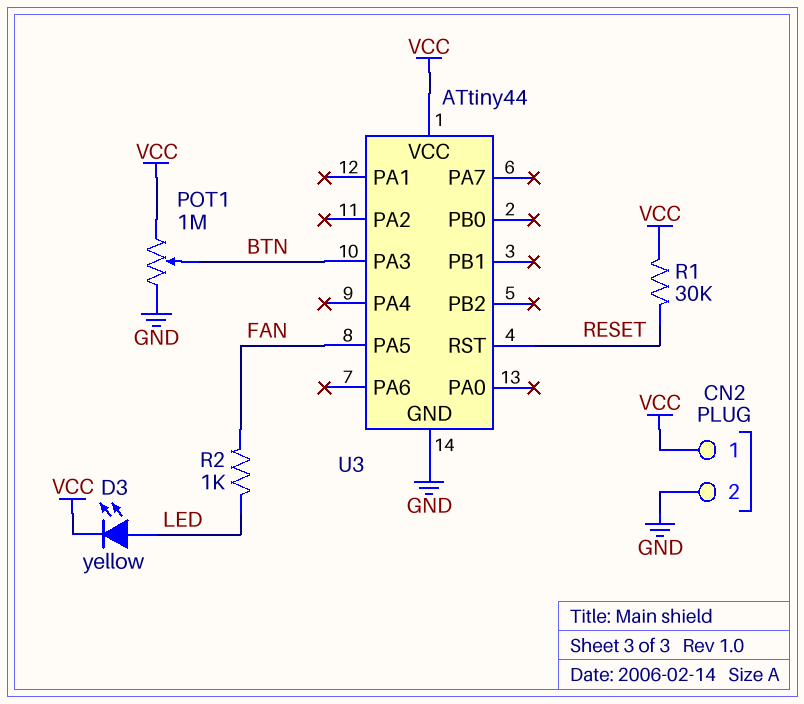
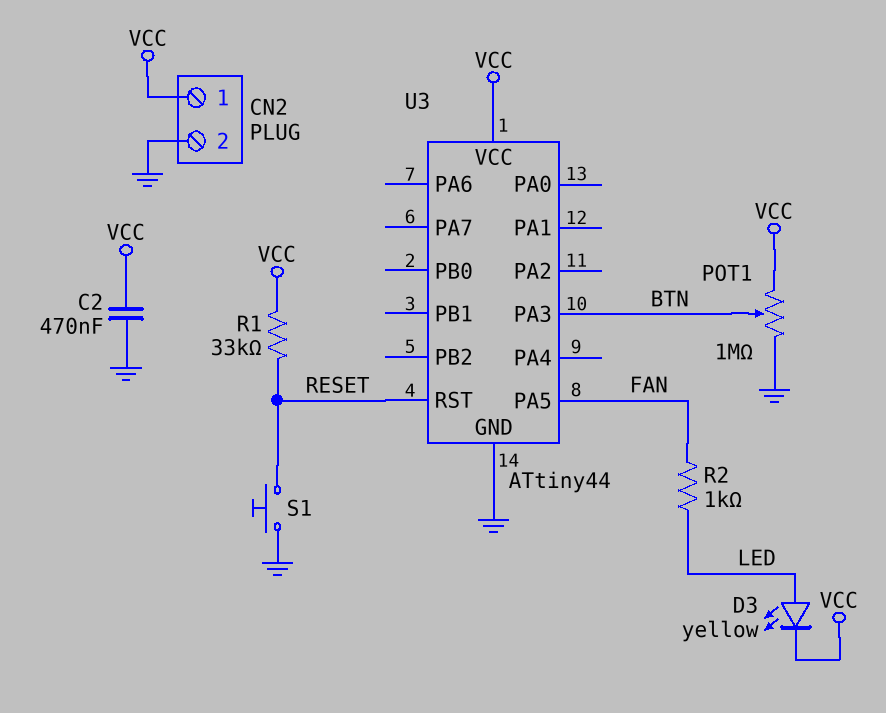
C2: none -> 470nF (GND, VCC)
R1: 30k (RESET, VCC) -> 33k (RESET, VCC)
S1: none -> button (GND, RESET)

